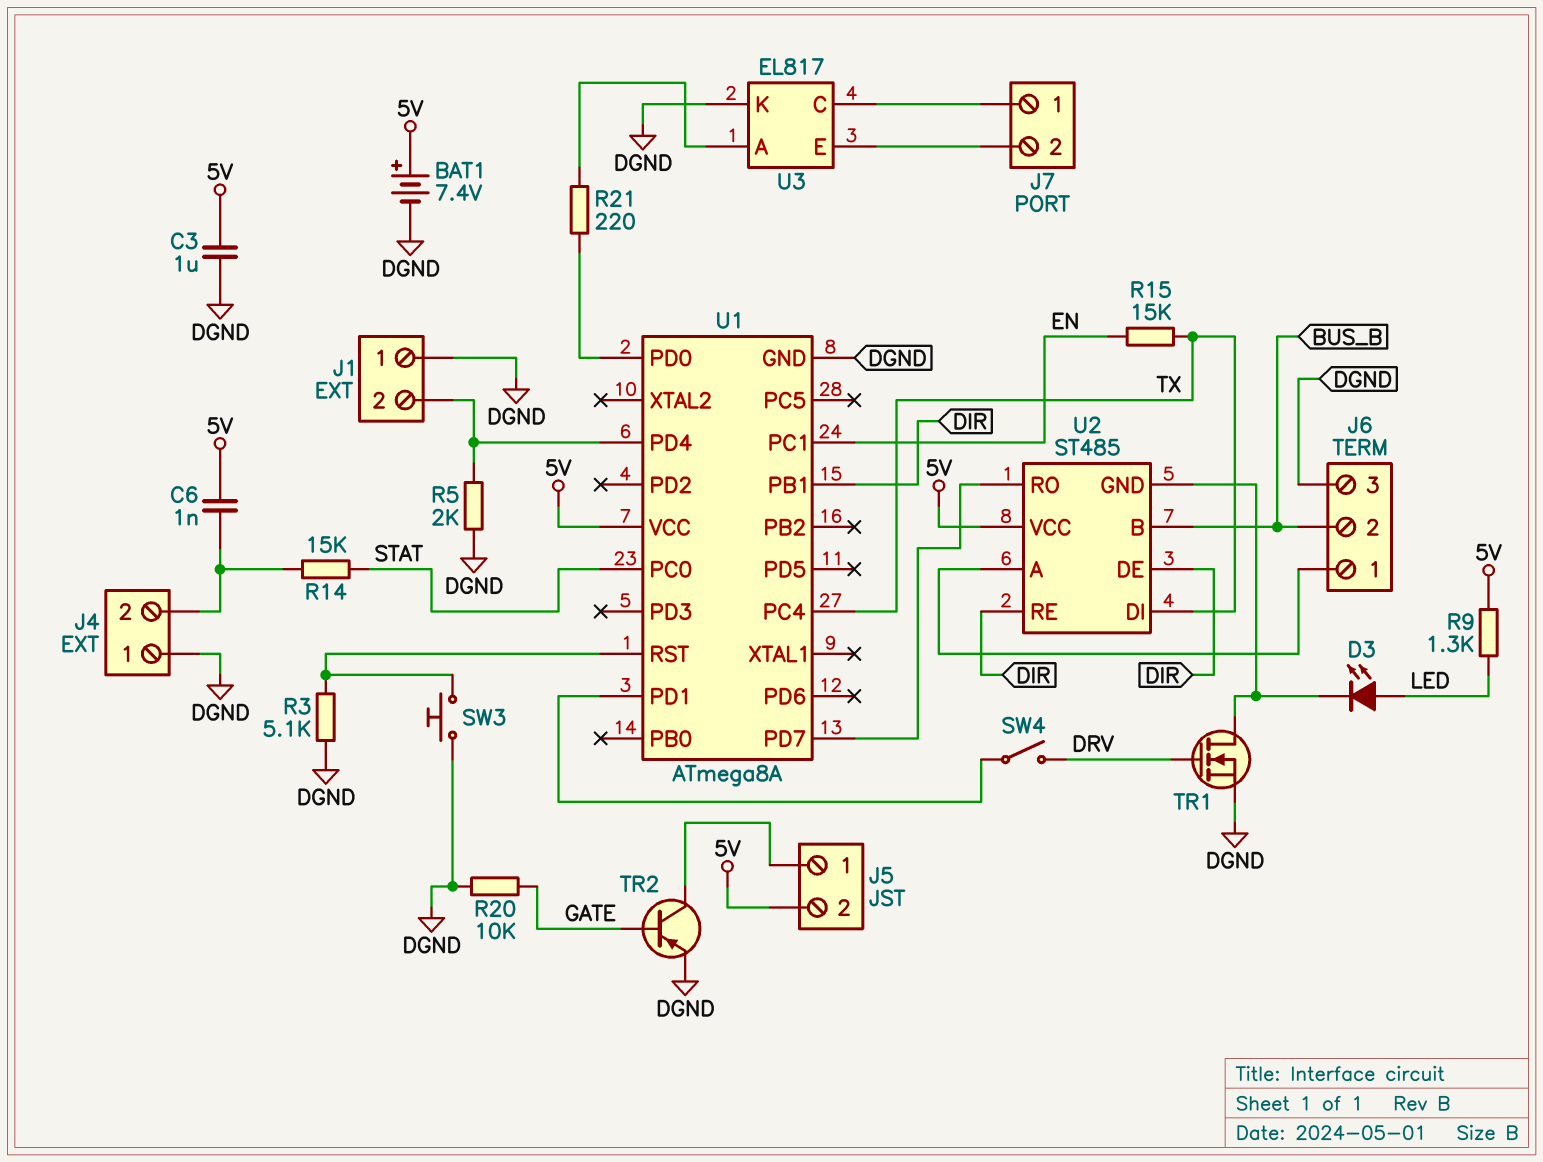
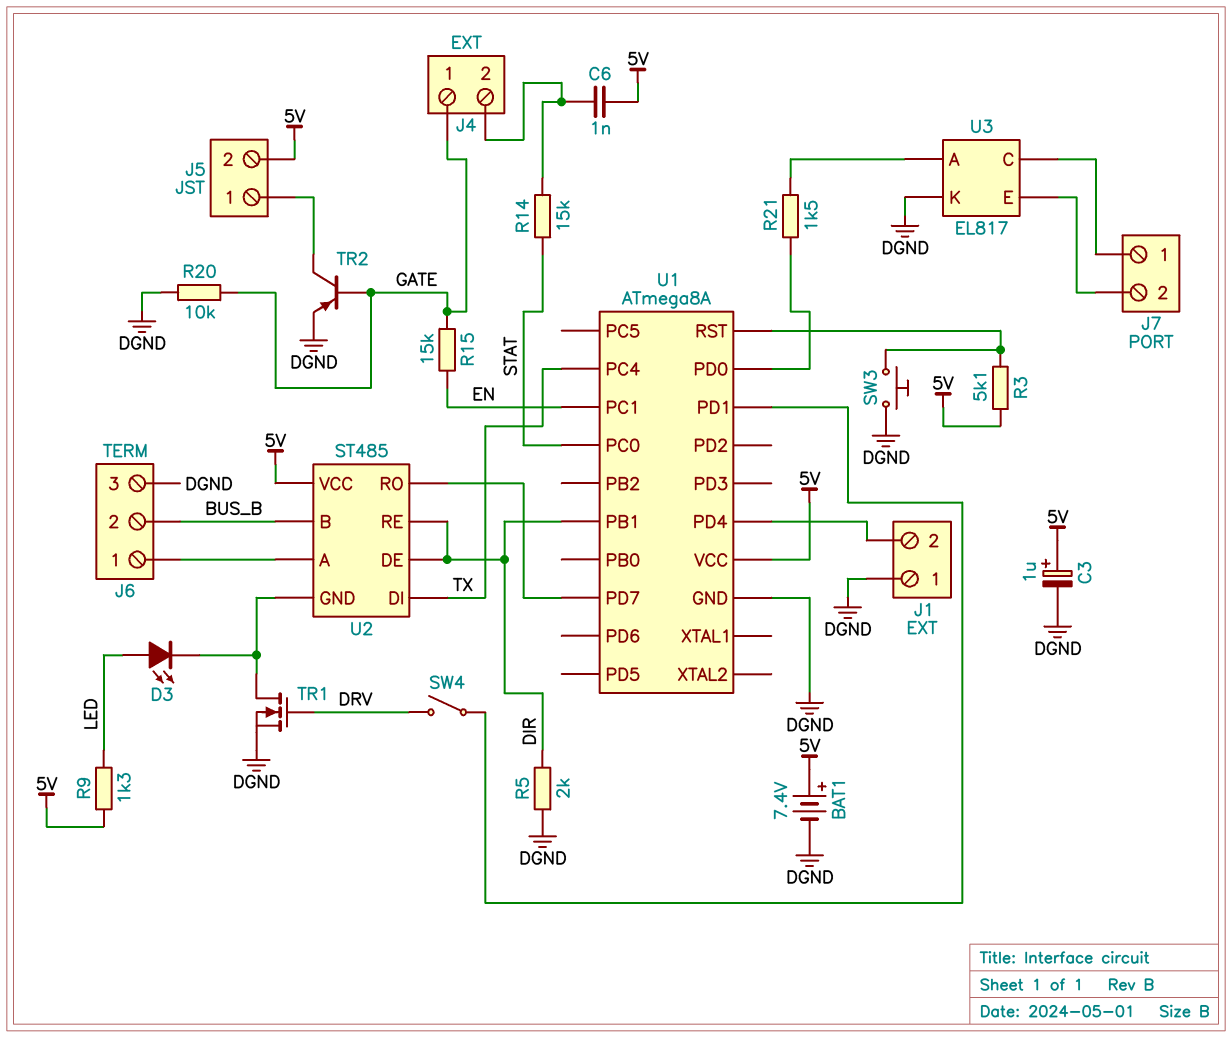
C3: 1uF (5V, DGND) -> 1uF (plus 5V, minus DGND)
J4 pin 1: DGND -> GATE
R3: 5.1k (DGND, U1/RST) -> 5.1k (5V, U1/RST)
R5: 2k (DGND, J1/2) -> 2k (DGND, DIR)
R15: 15k (EN, TX) -> 15k (EN, GATE)
R21: 220 (U1/PD0, U3/A) -> 1.5k (U1/PD0, U3/A)

